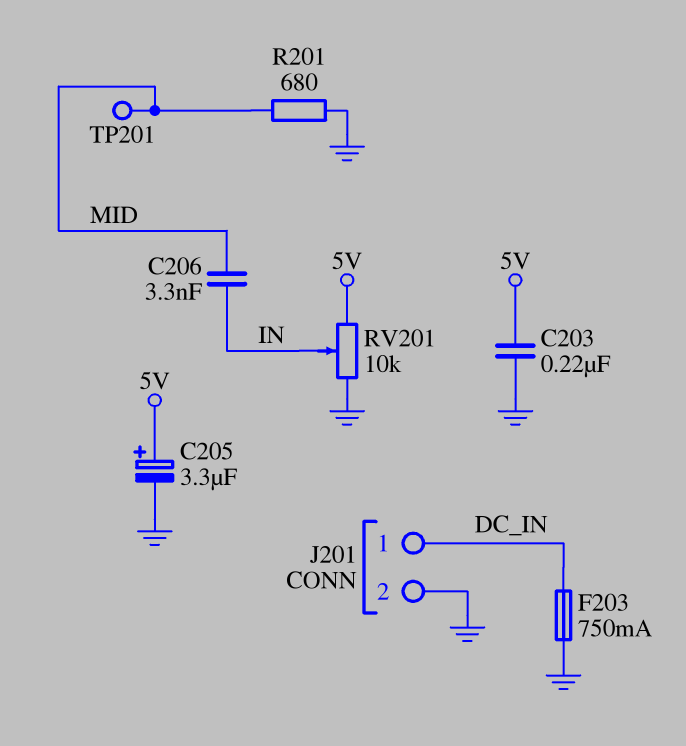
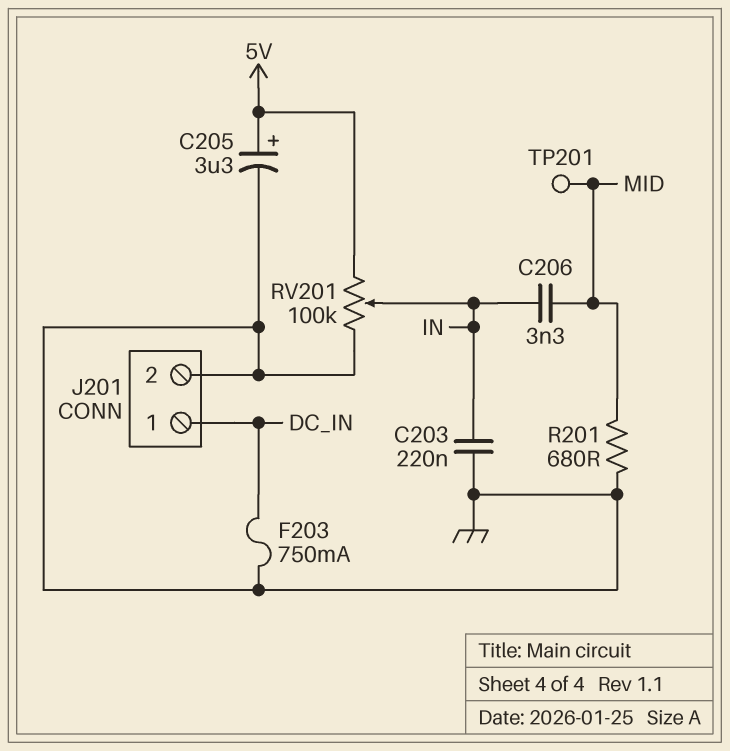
C203: 220nF (5V, GND) -> 220nF (GND, IN)
RV201: 10k (5V, GND, wiper IN) -> 100k (5V, GND, wiper IN)

